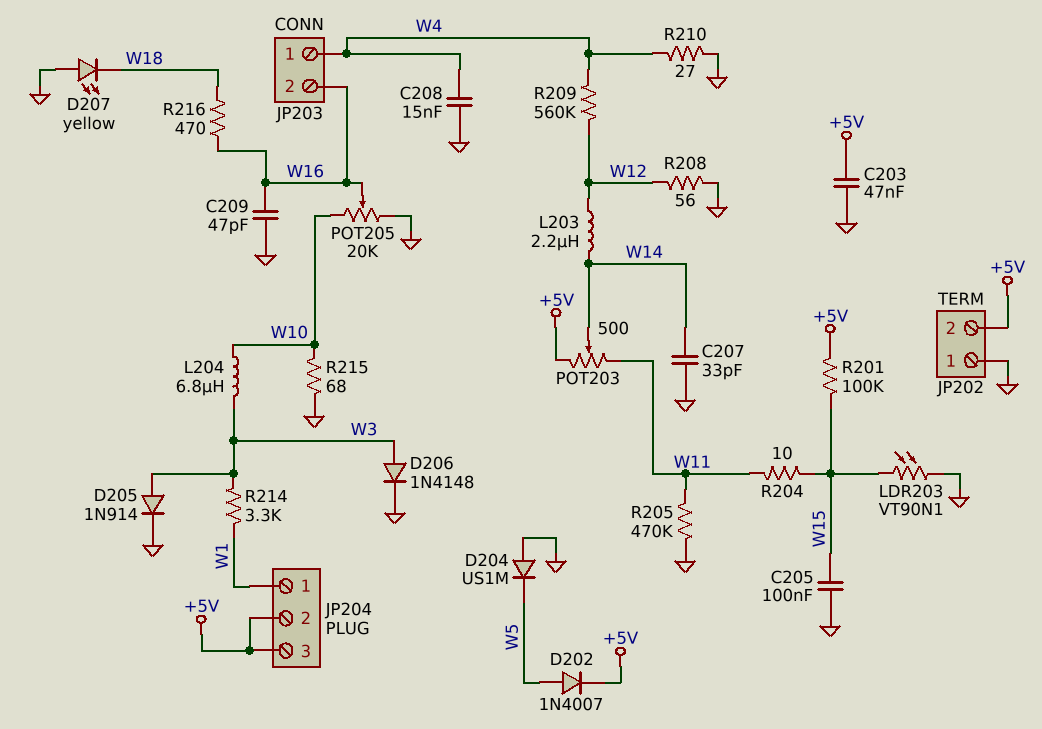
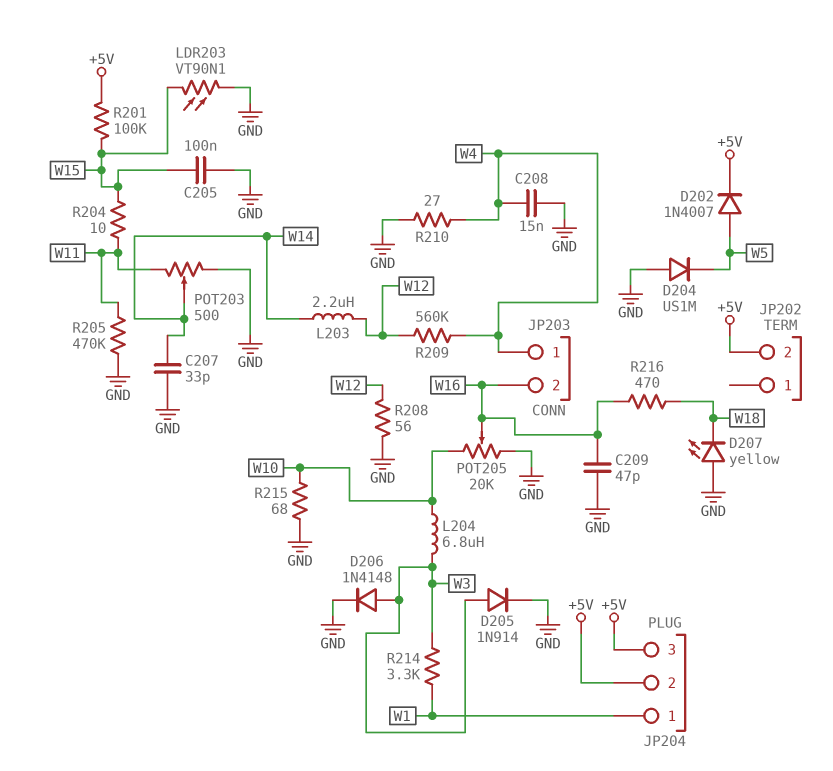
C203: 47nF (+5V, GND) -> none
JP202 pin 1: GND -> none
POT203: 500 (+5V, W11, wiper W14) -> 500 (GND, W11, wiper W14)

